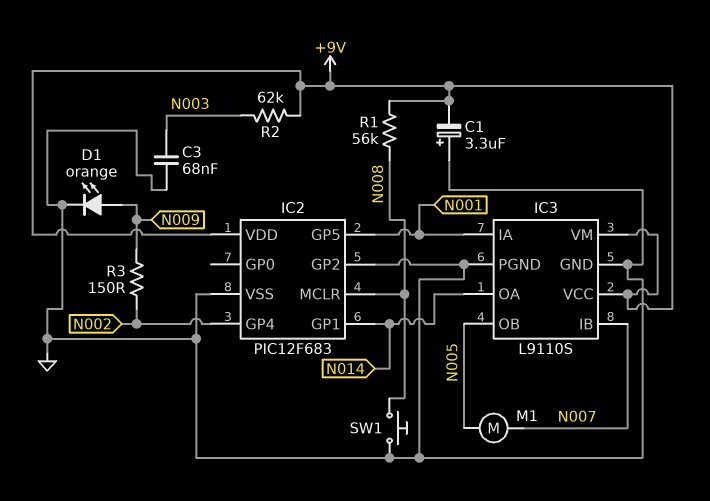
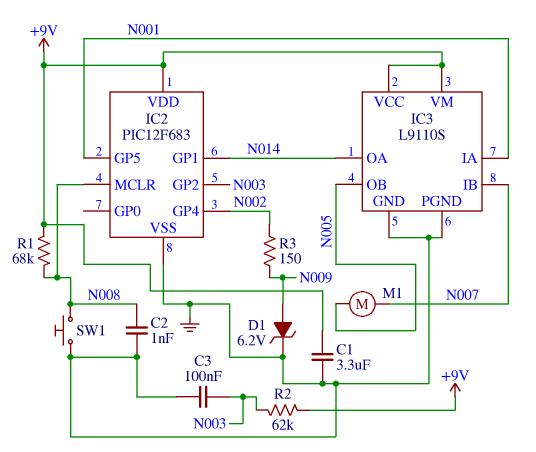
C1: 3.3uF (plus GND, minus +9V) -> 3.3uF (+9V, GND)
C2: none -> 1nF (GND, N008)
C3: 68nF (GND, N003) -> 100nF (GND, N003)
D1: LED orange (A N009, K GND) -> zener 6.2V (A N009, K GND)
IC2 pin GP2: GND -> N003
R1: 56k (+9V, N008) -> 68k (+9V, N008)

